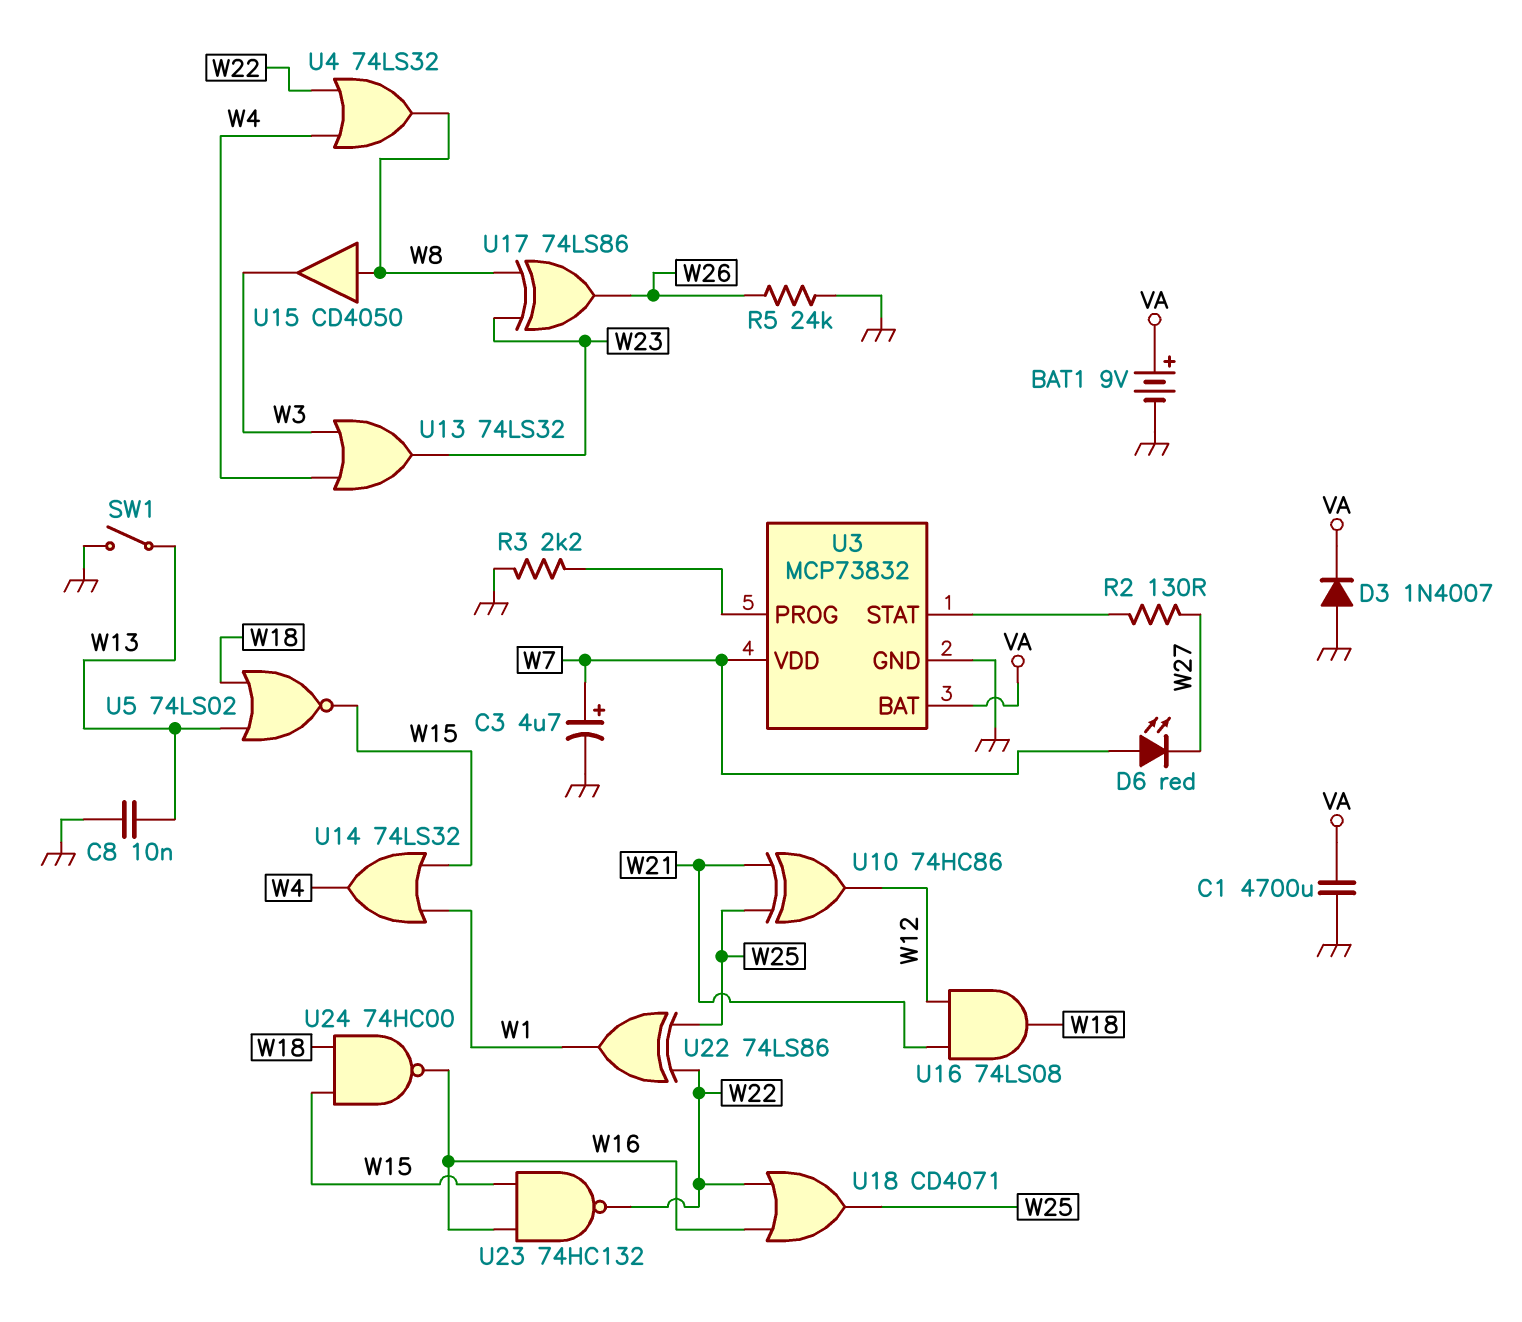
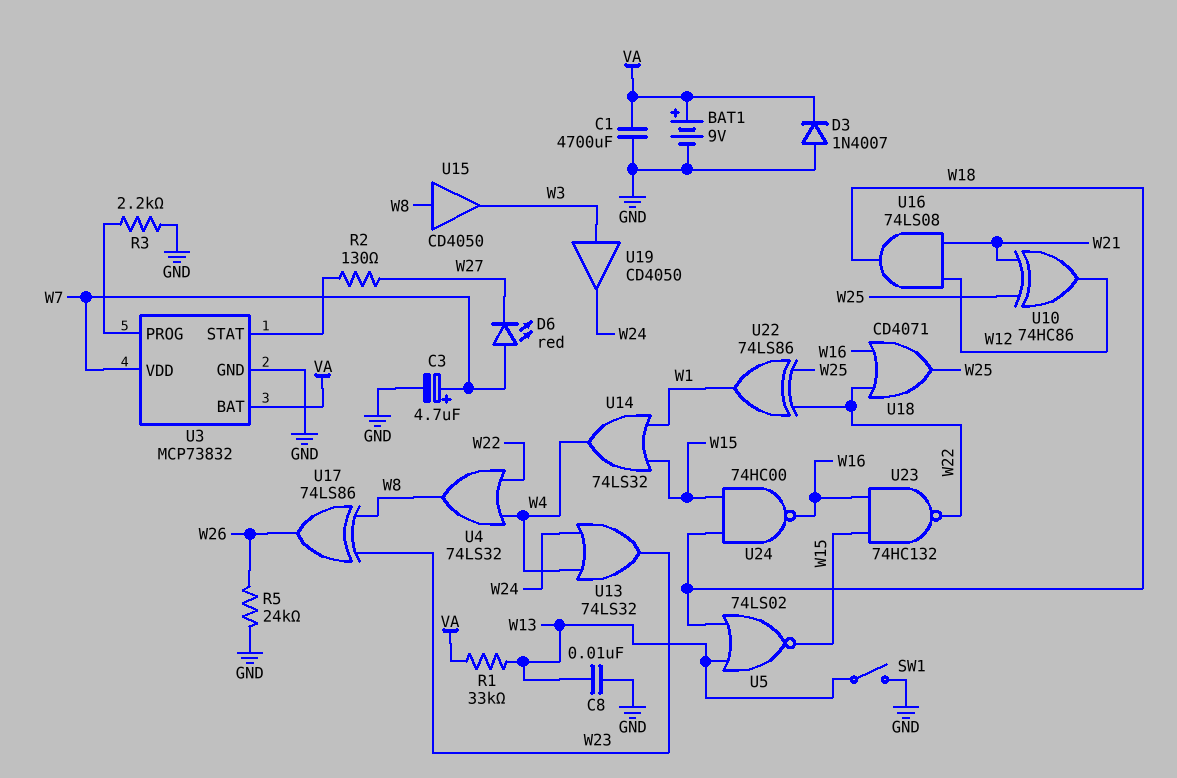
R1: none -> 33k (VA, W13)
U13: OR 74LS32 (in W3, in W4, out W23) -> OR 74LS32 (in W4, in W24, out W23)
U19: none -> buffer CD4050 (in W3, out W24)

